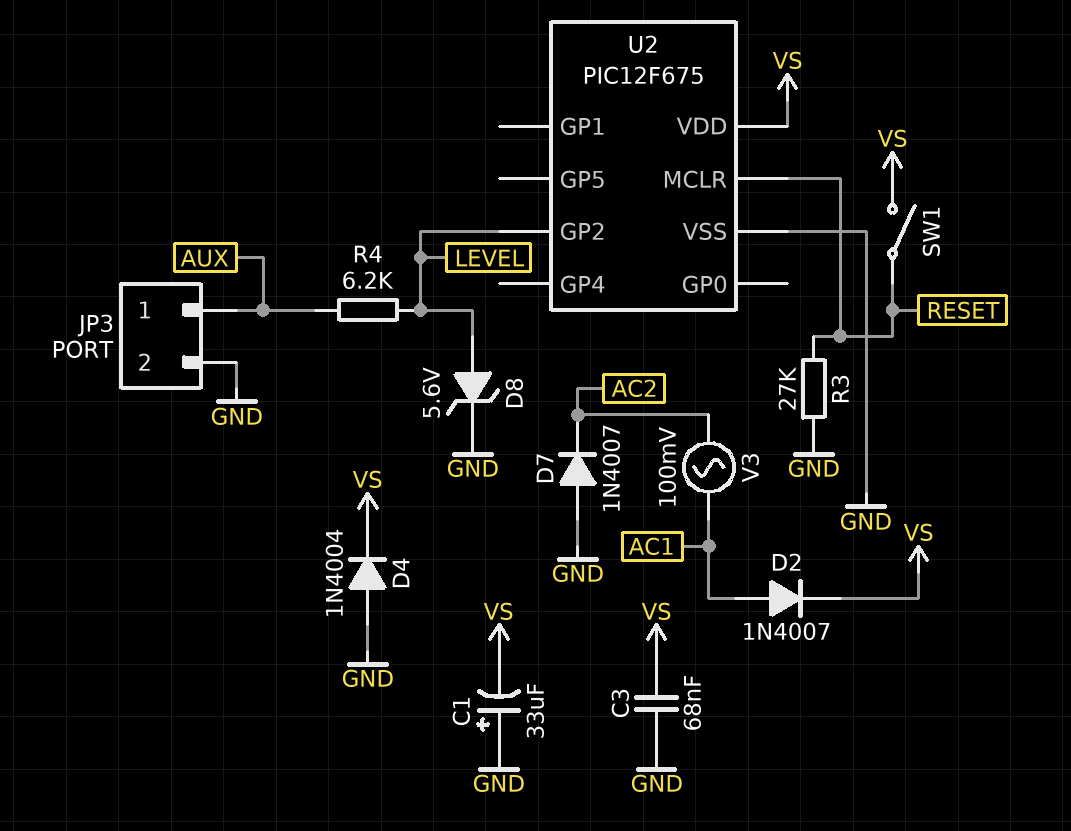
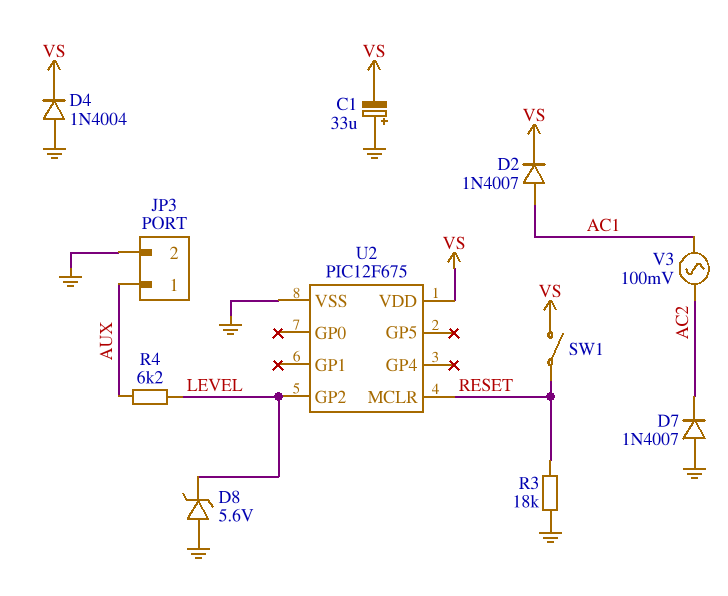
C3: 68nF (GND, VS) -> none
D8: zener 5.6V (A LEVEL, K GND) -> zener 5.6V (A GND, K LEVEL)
R3: 27k (GND, RESET) -> 18k (GND, RESET)

